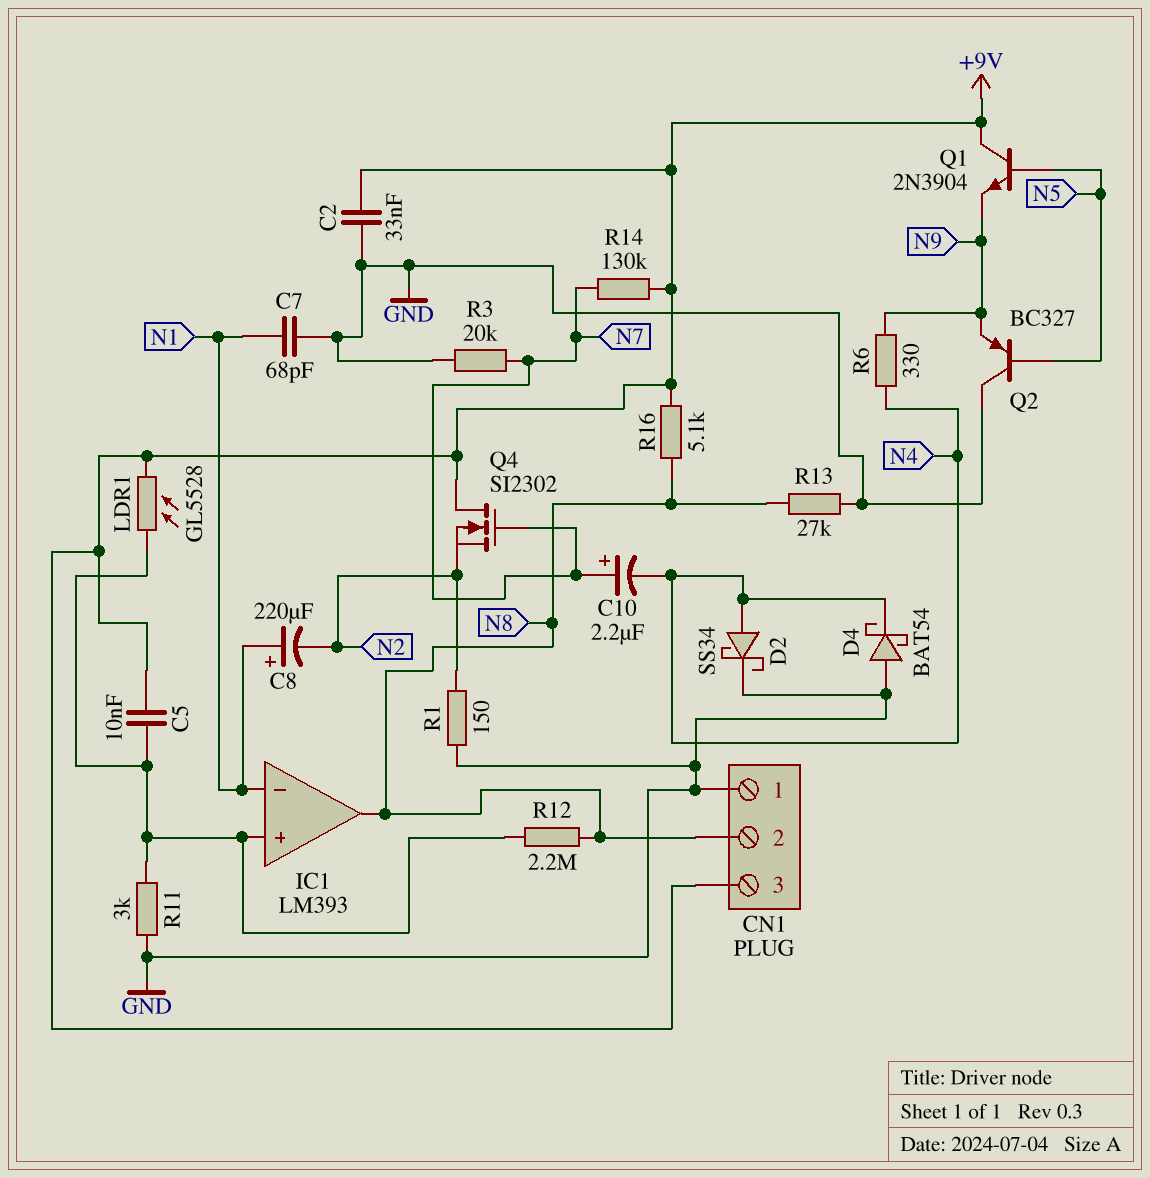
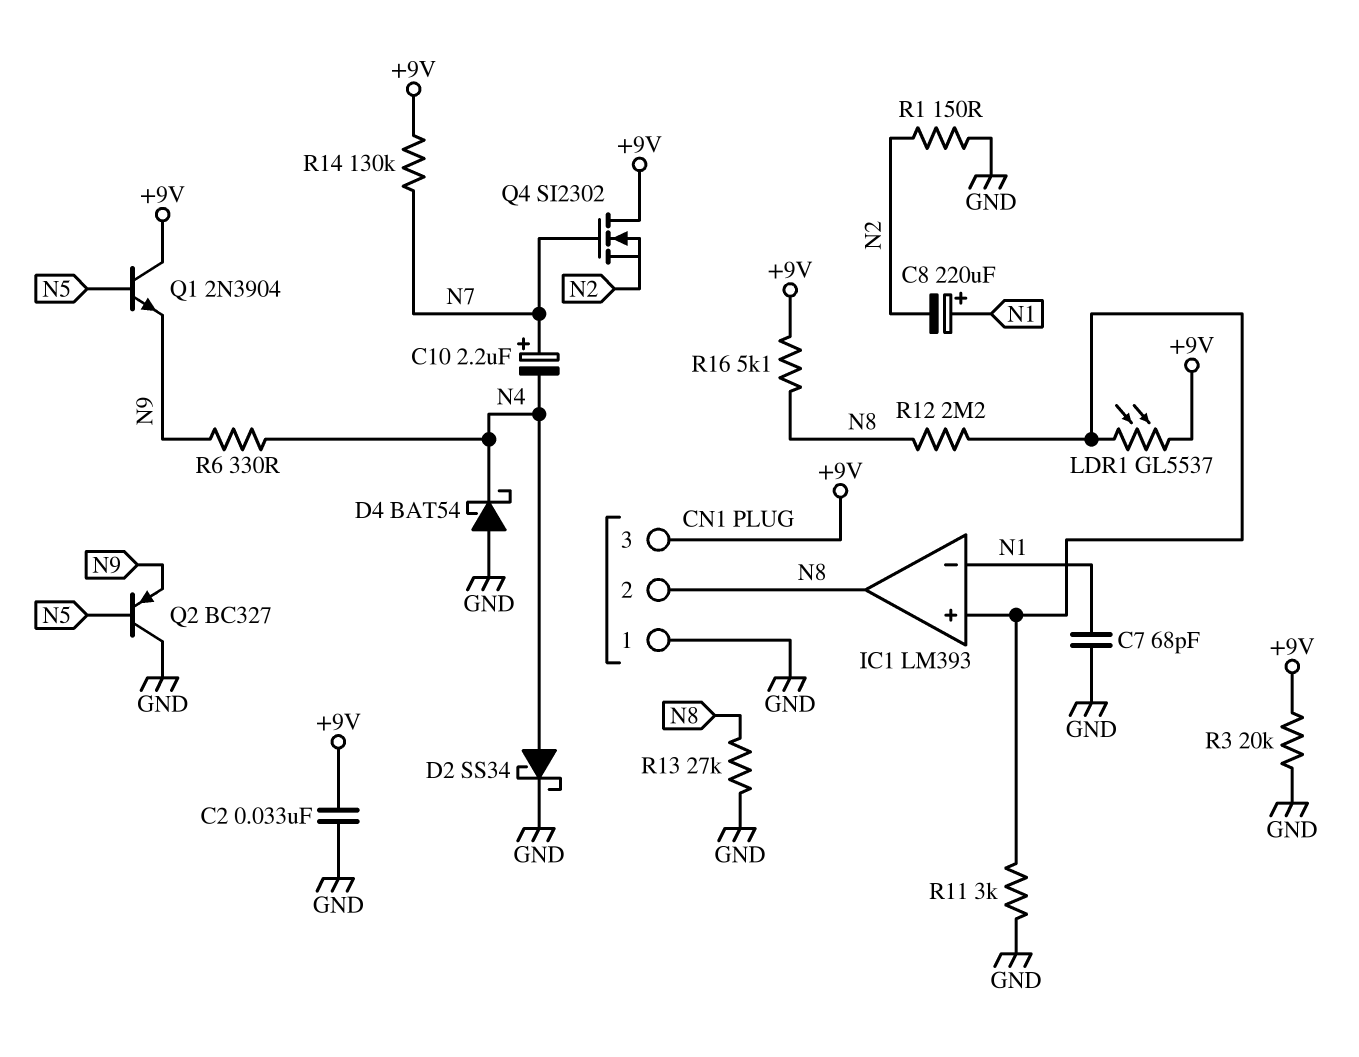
C5: 10nF (+9V, IC1/in+) -> none
LDR1: GL5528 (+9V, IC1/in+) -> GL5537 (+9V, IC1/in+)
R3: 20k (GND, N7) -> 20k (+9V, GND)

